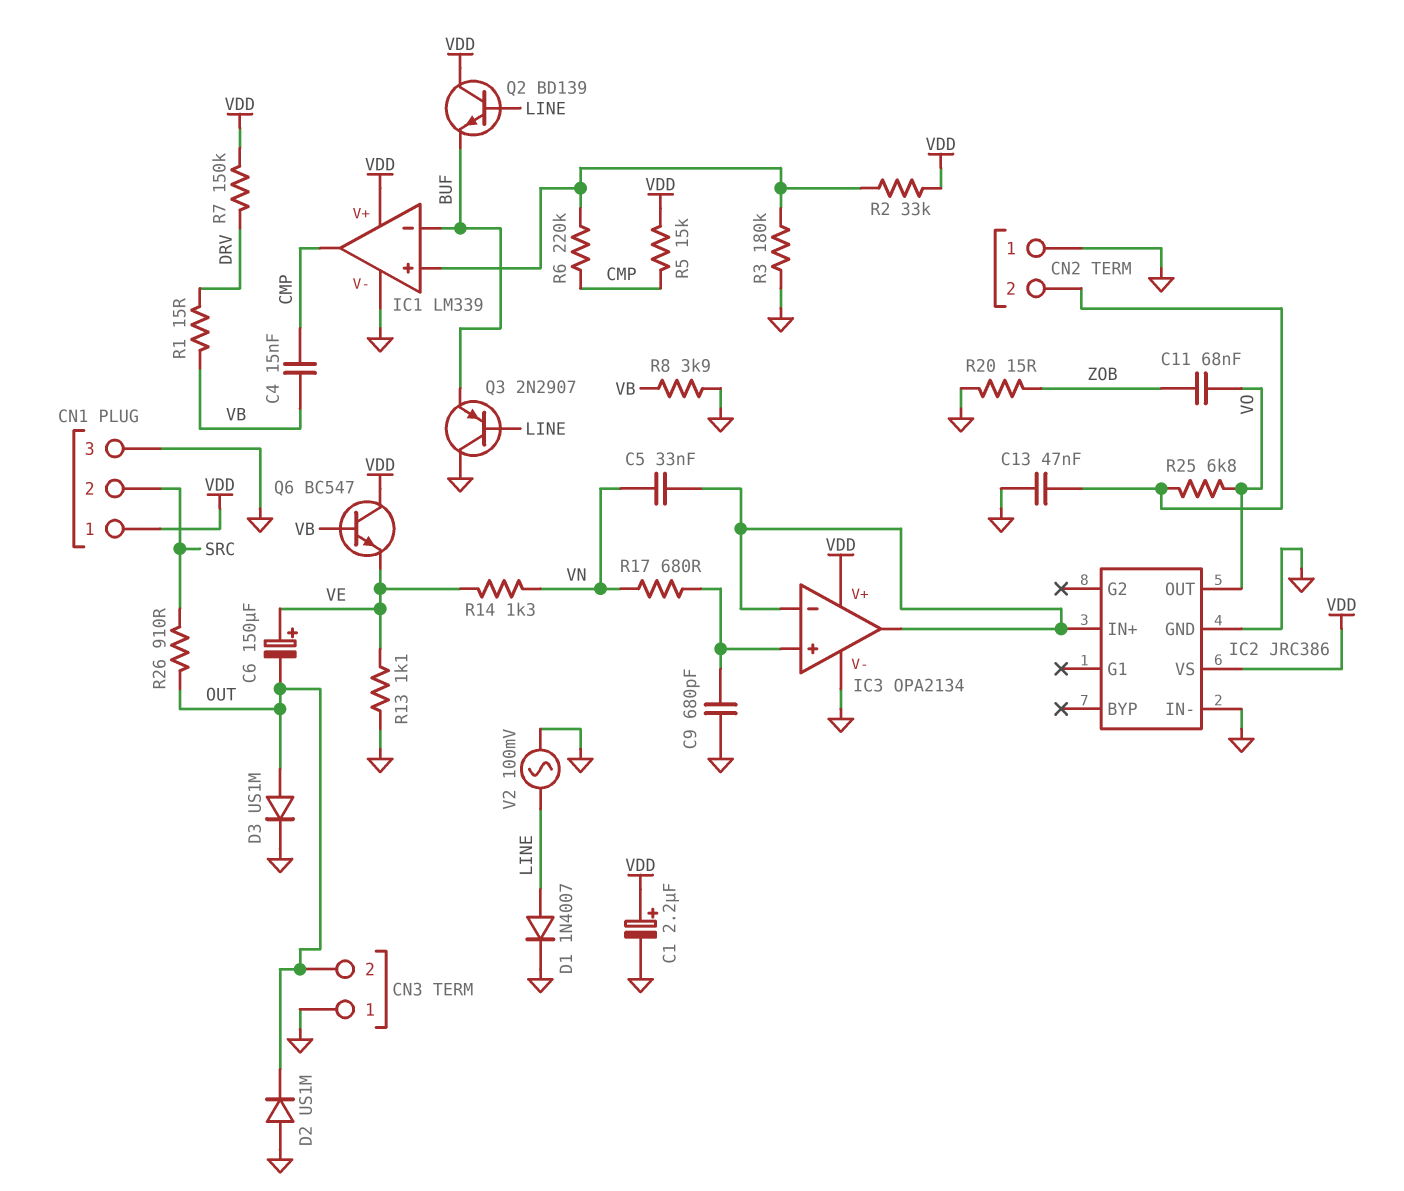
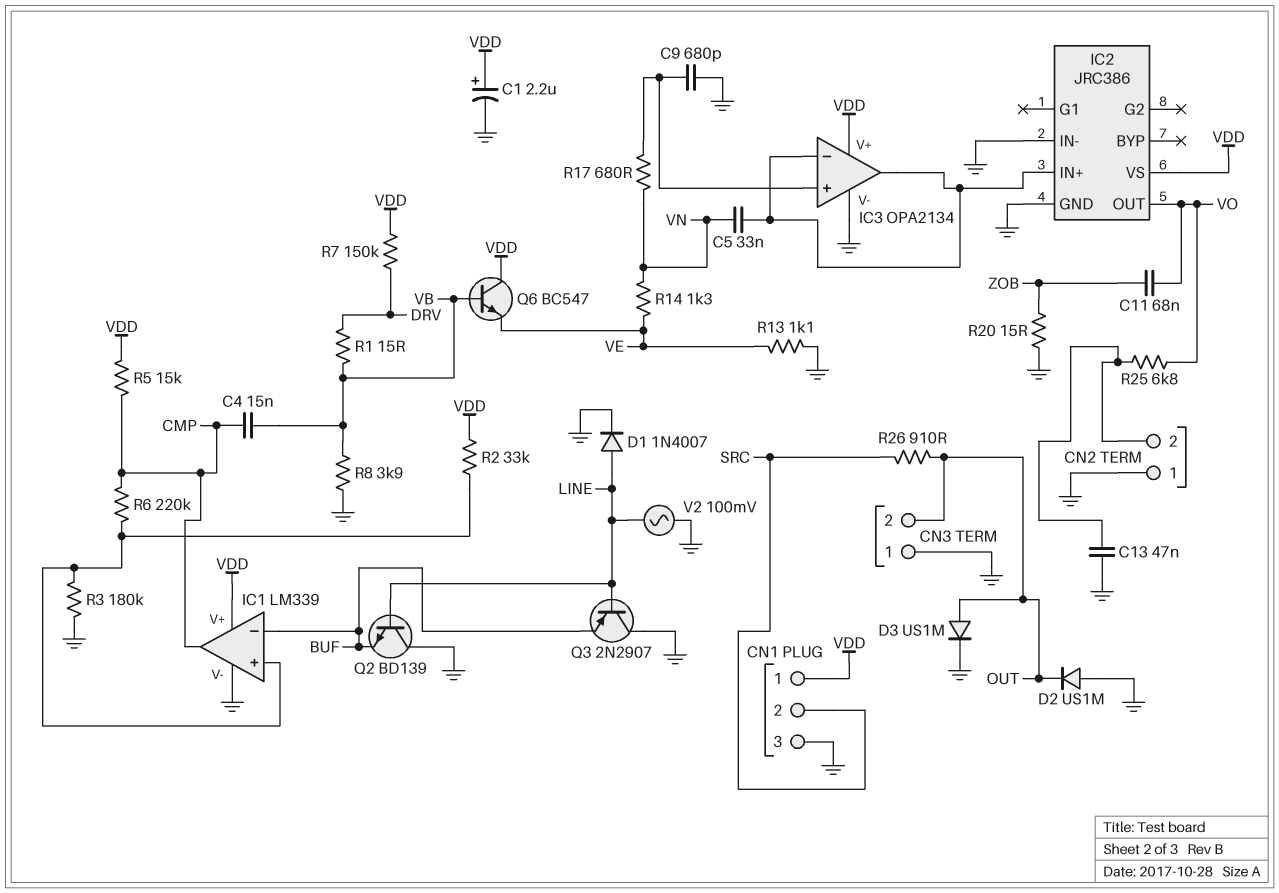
C6: 150uF (plus VE, minus OUT) -> none
Q2: NPN BD139 (B LINE, C VDD, E BUF) -> NPN BD139 (B LINE, C GND, E BUF)

